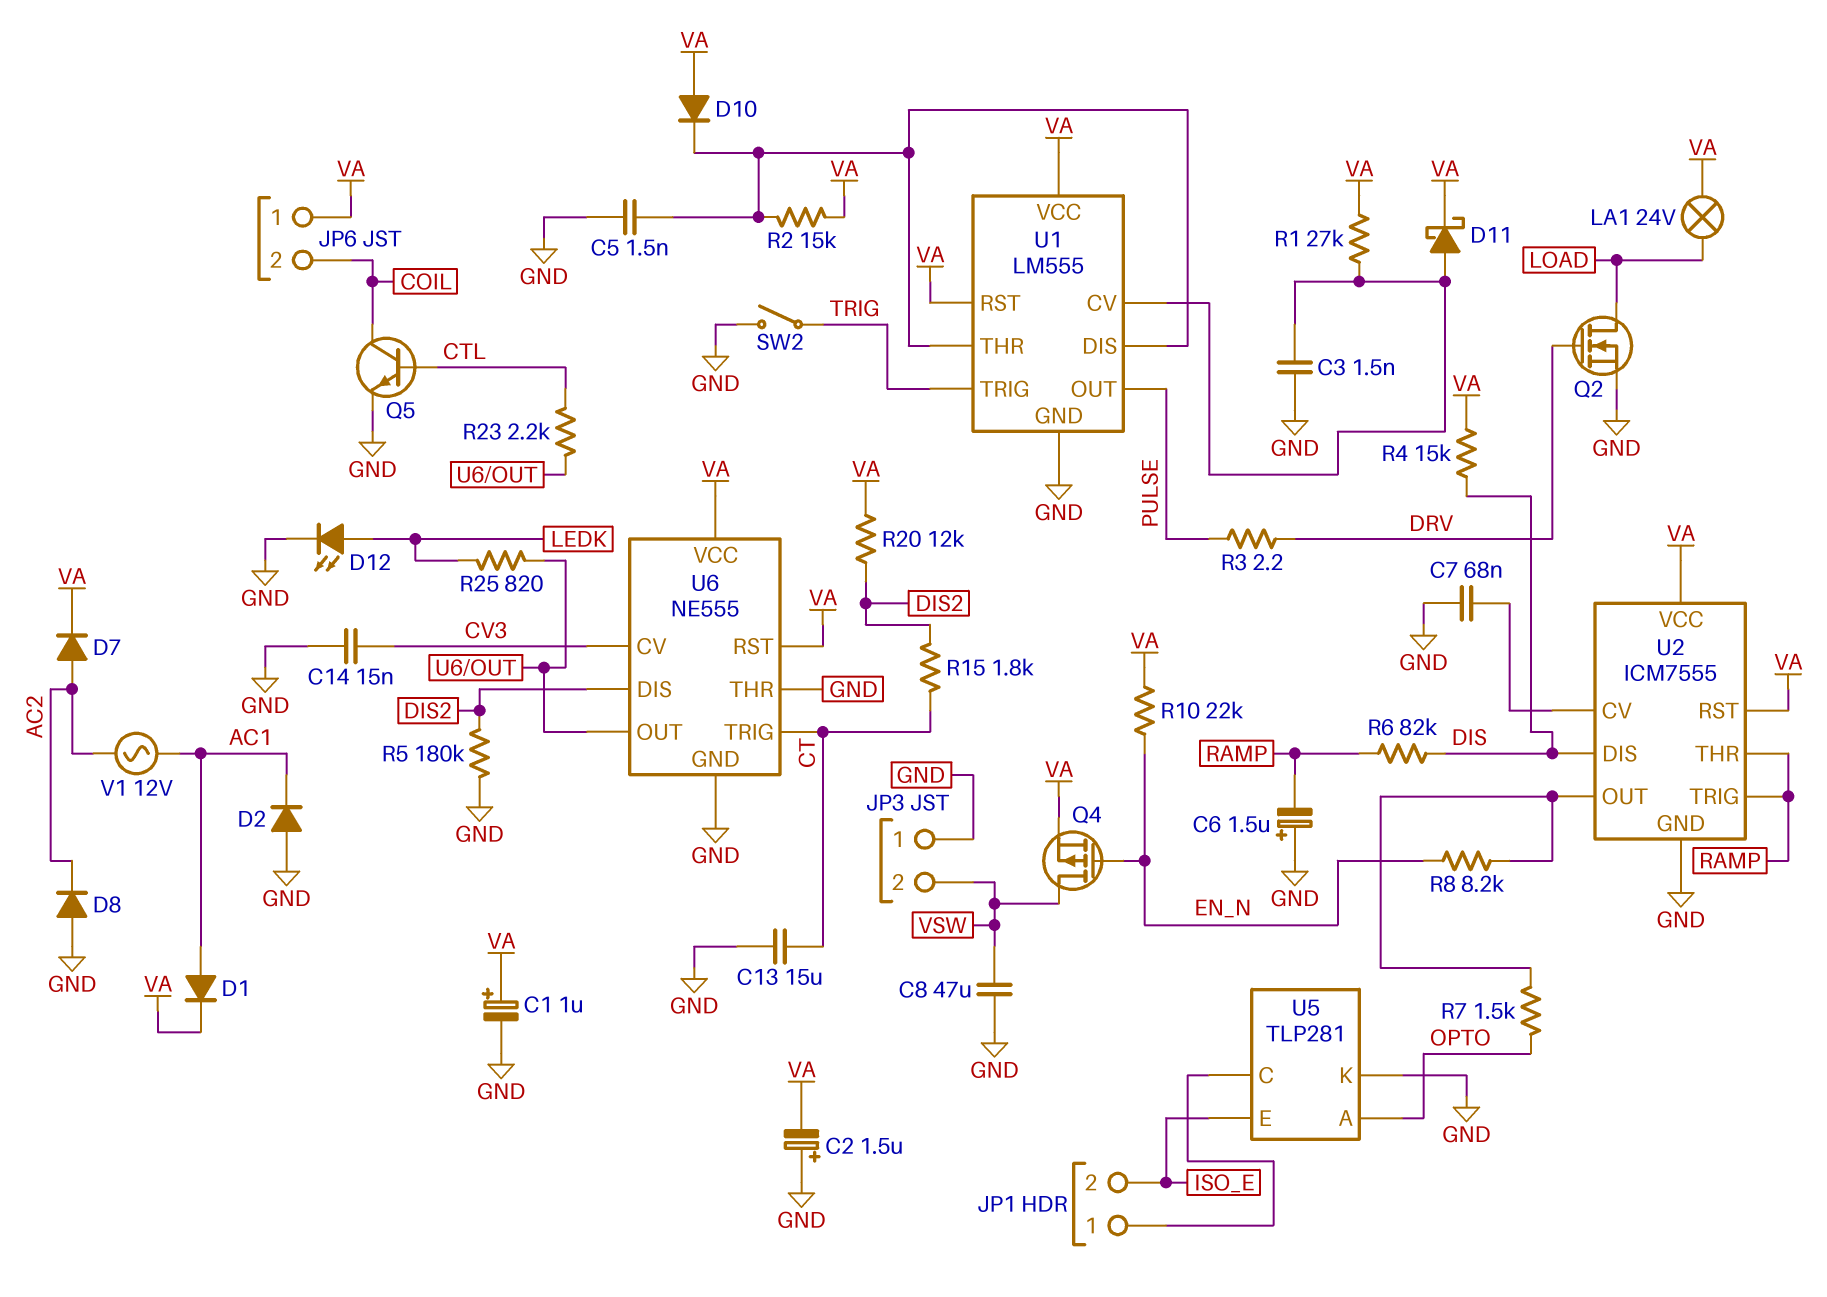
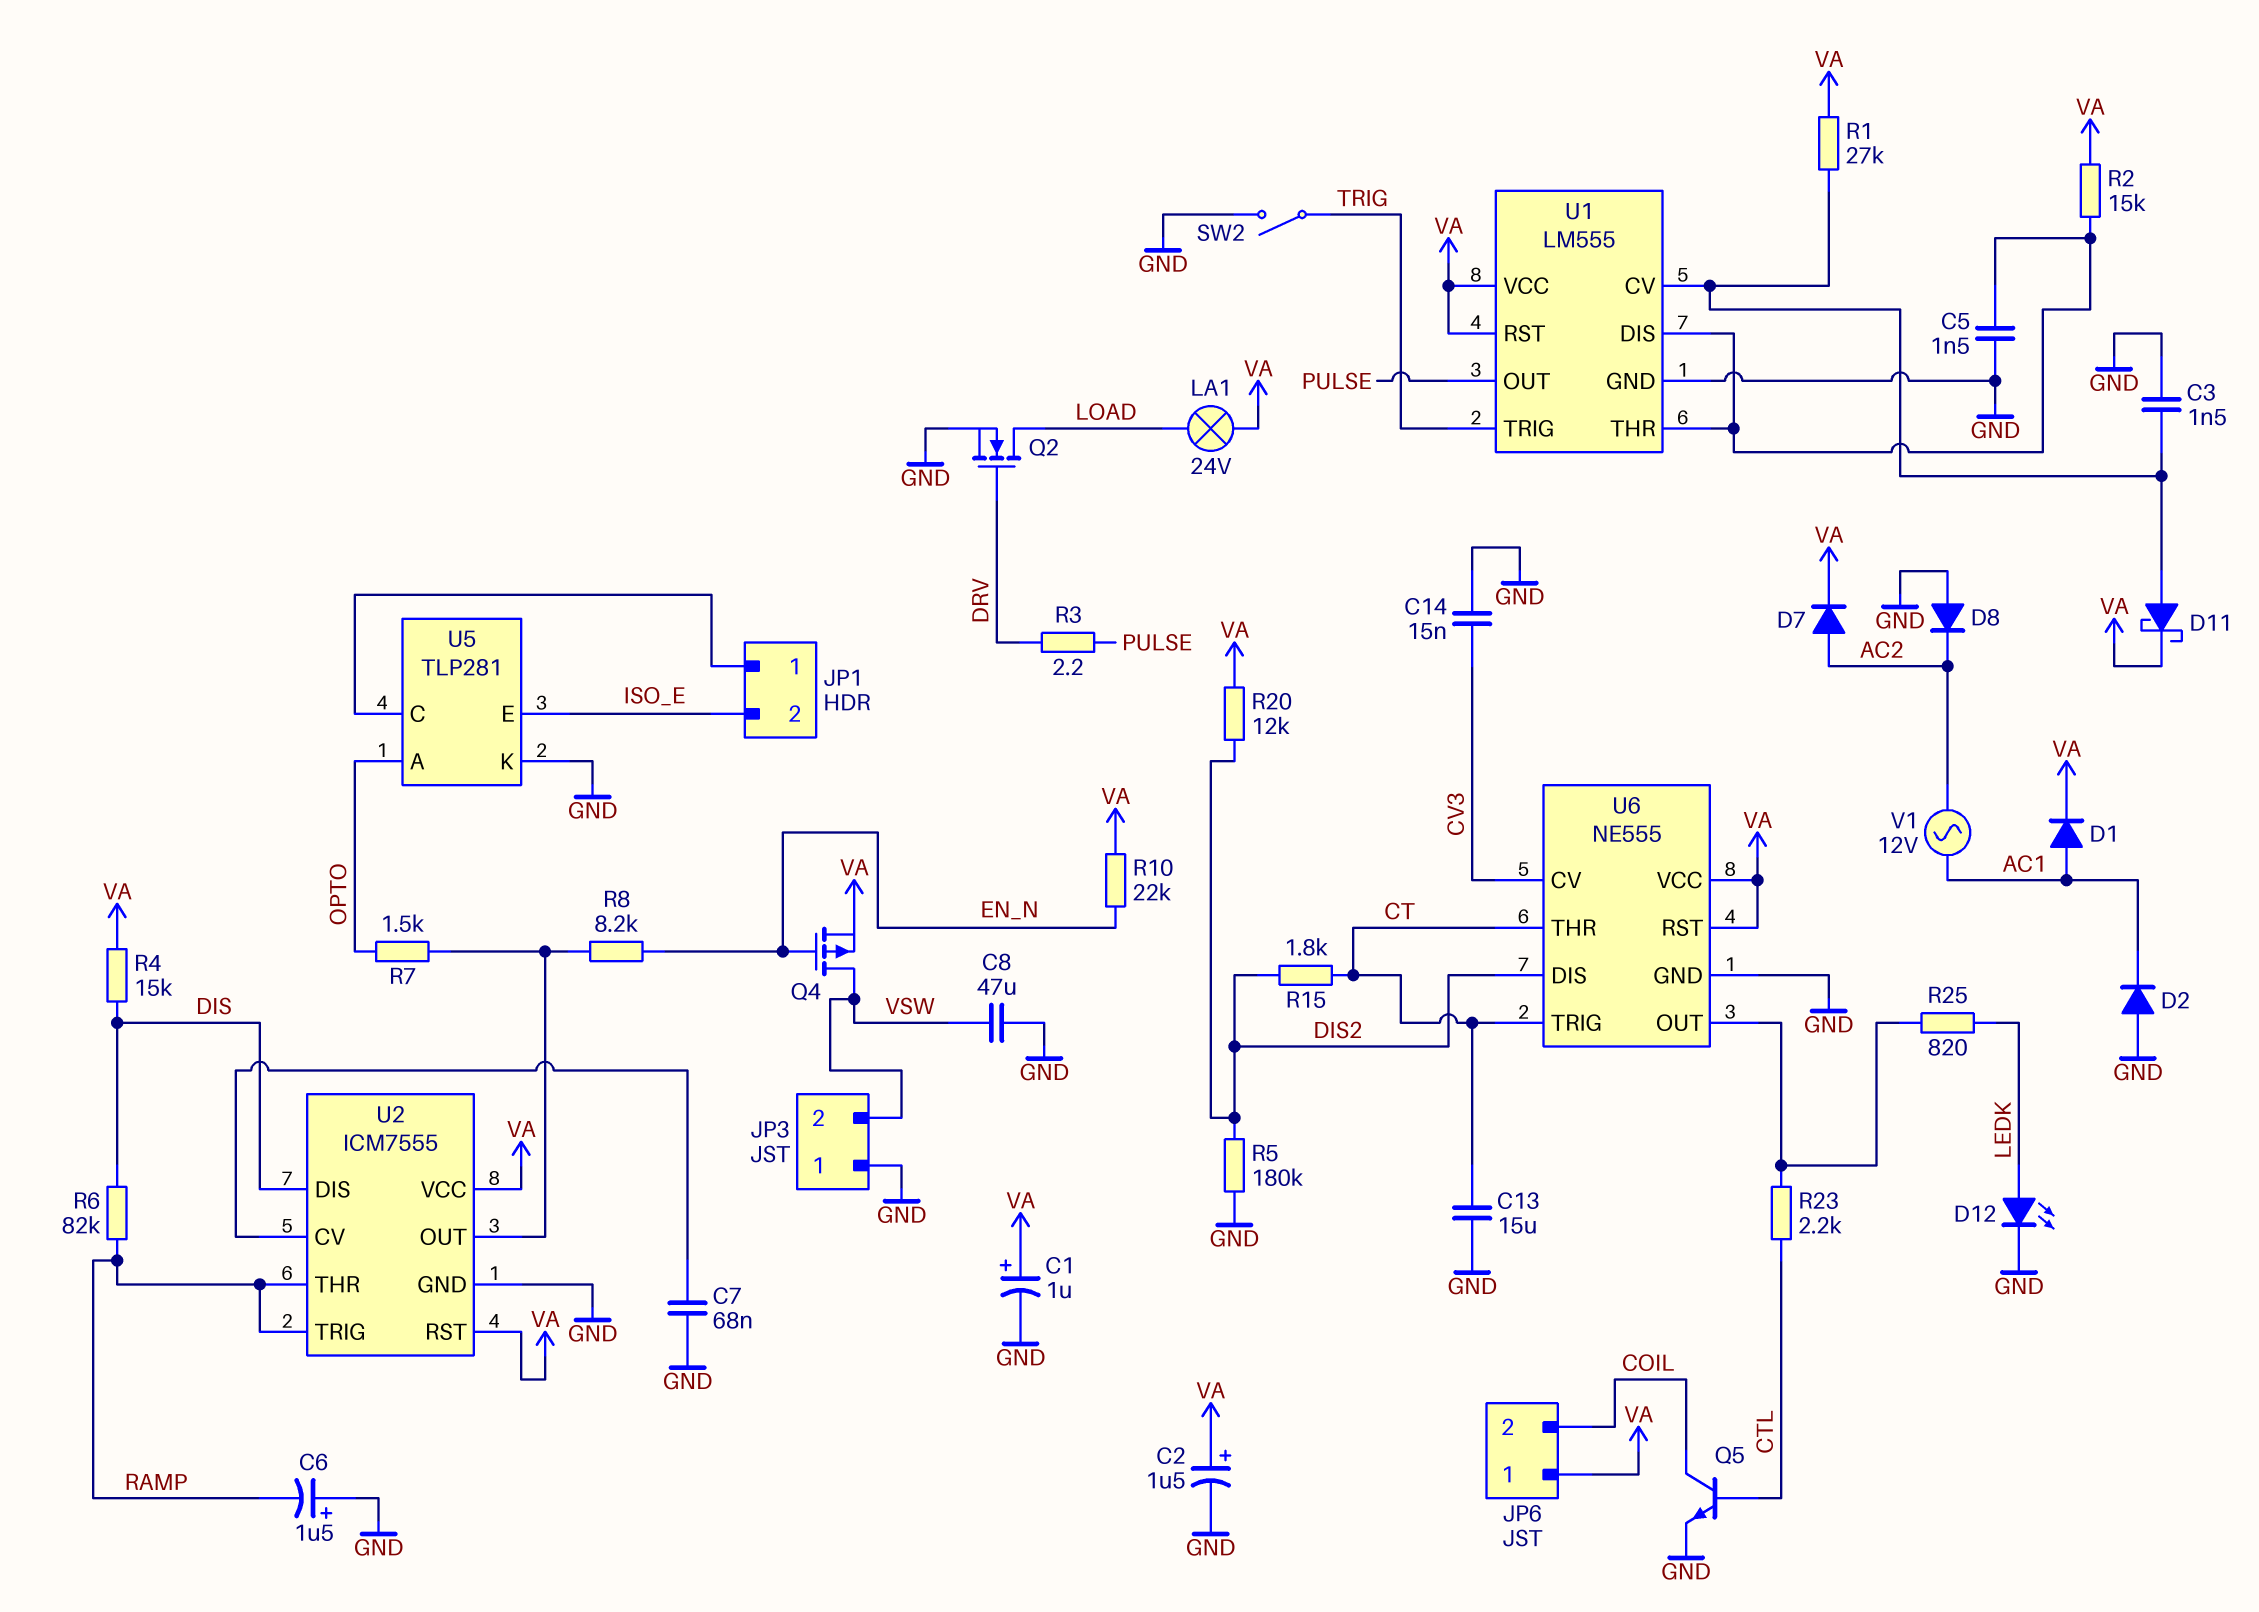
C2: 1.5uF (plus GND, minus VA) -> 1.5uF (plus VA, minus GND)
D10: diode (A VA, K U1/DIS) -> none
U6 pin THR: GND -> CT

